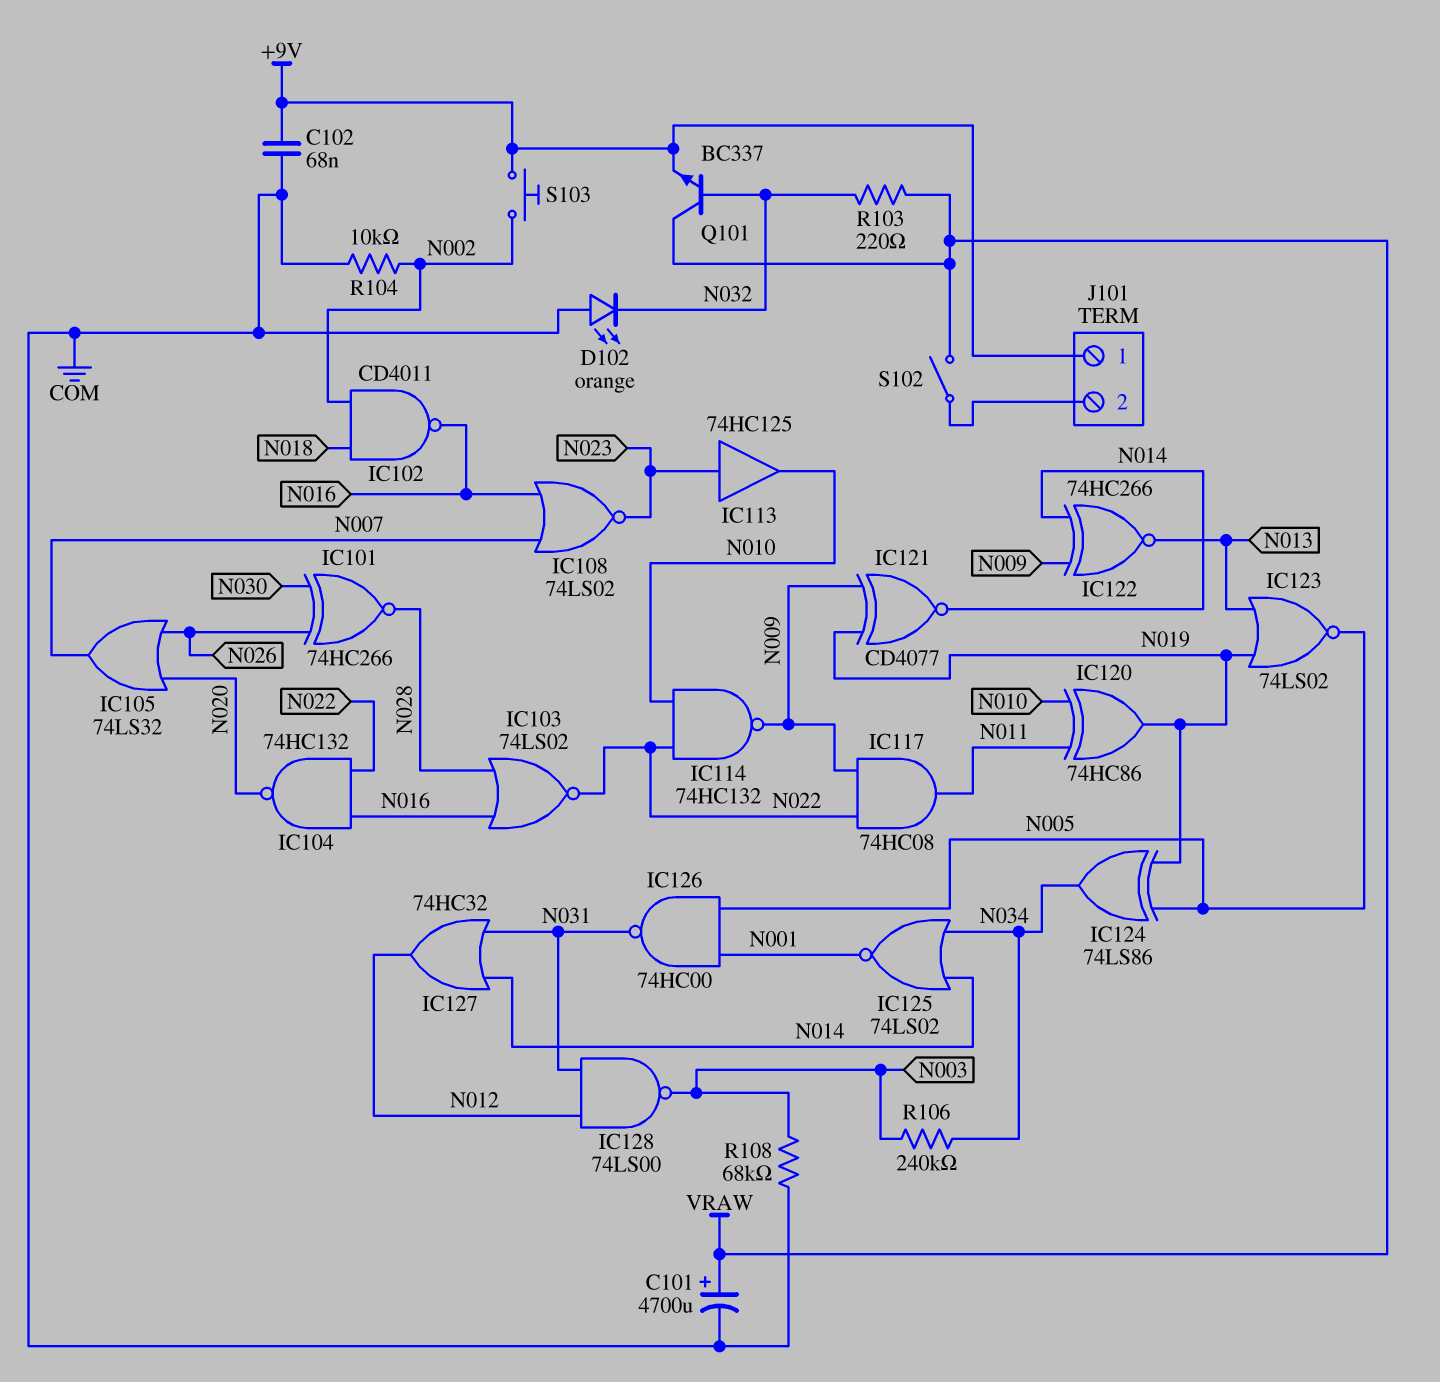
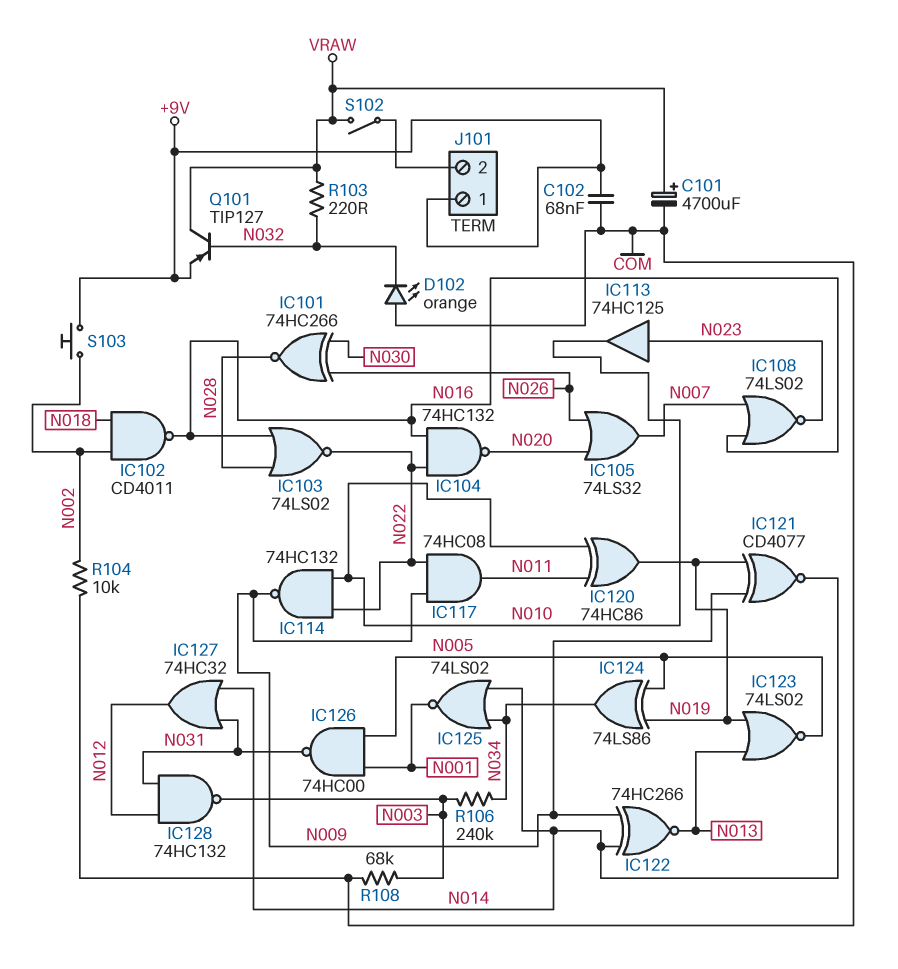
IC128: NAND 74LS00 (in N012, in N031, out N003) -> NAND 74HC132 (in N012, in N031, out N003)
Q101: NPN BC337 (B N032, C VRAW, E +9V) -> PNP TIP127 (B N032, C VRAW, E +9V)

